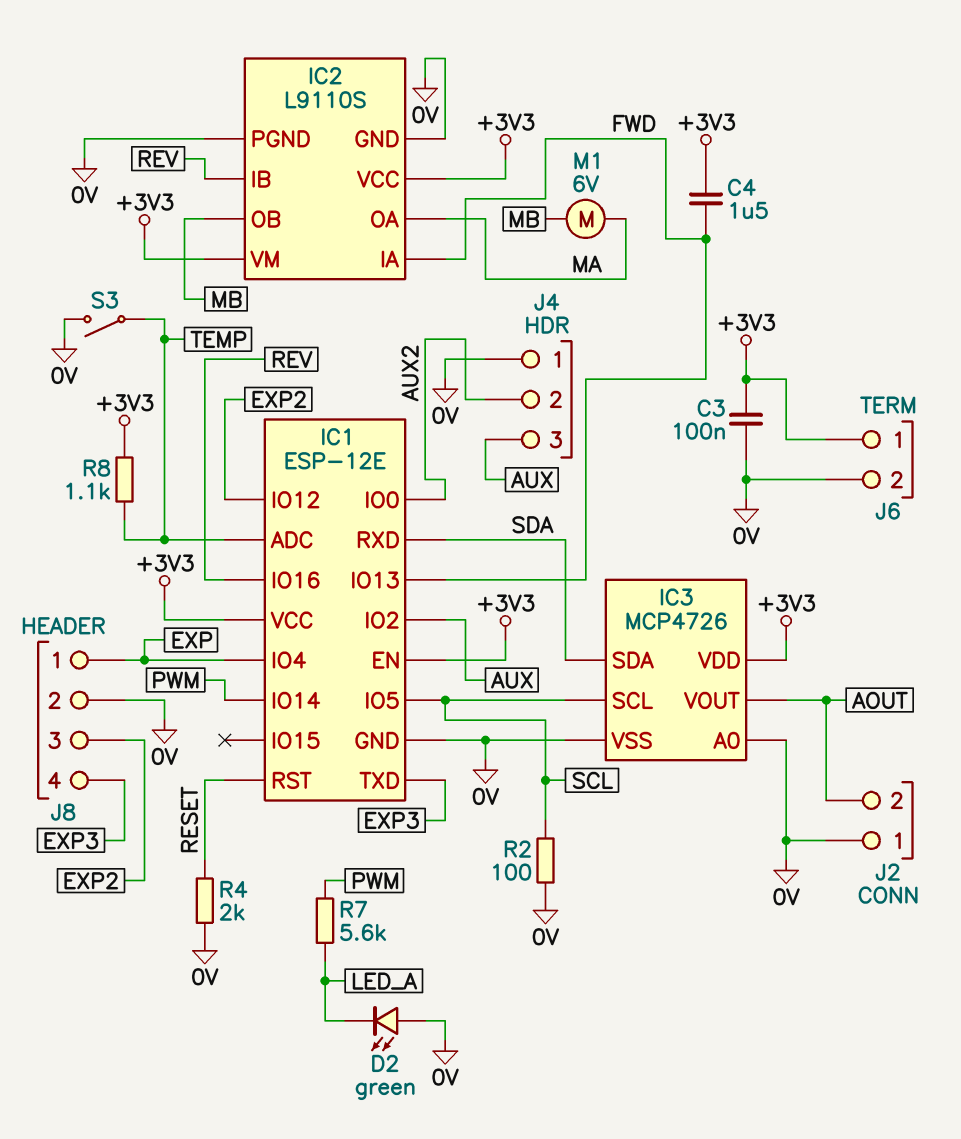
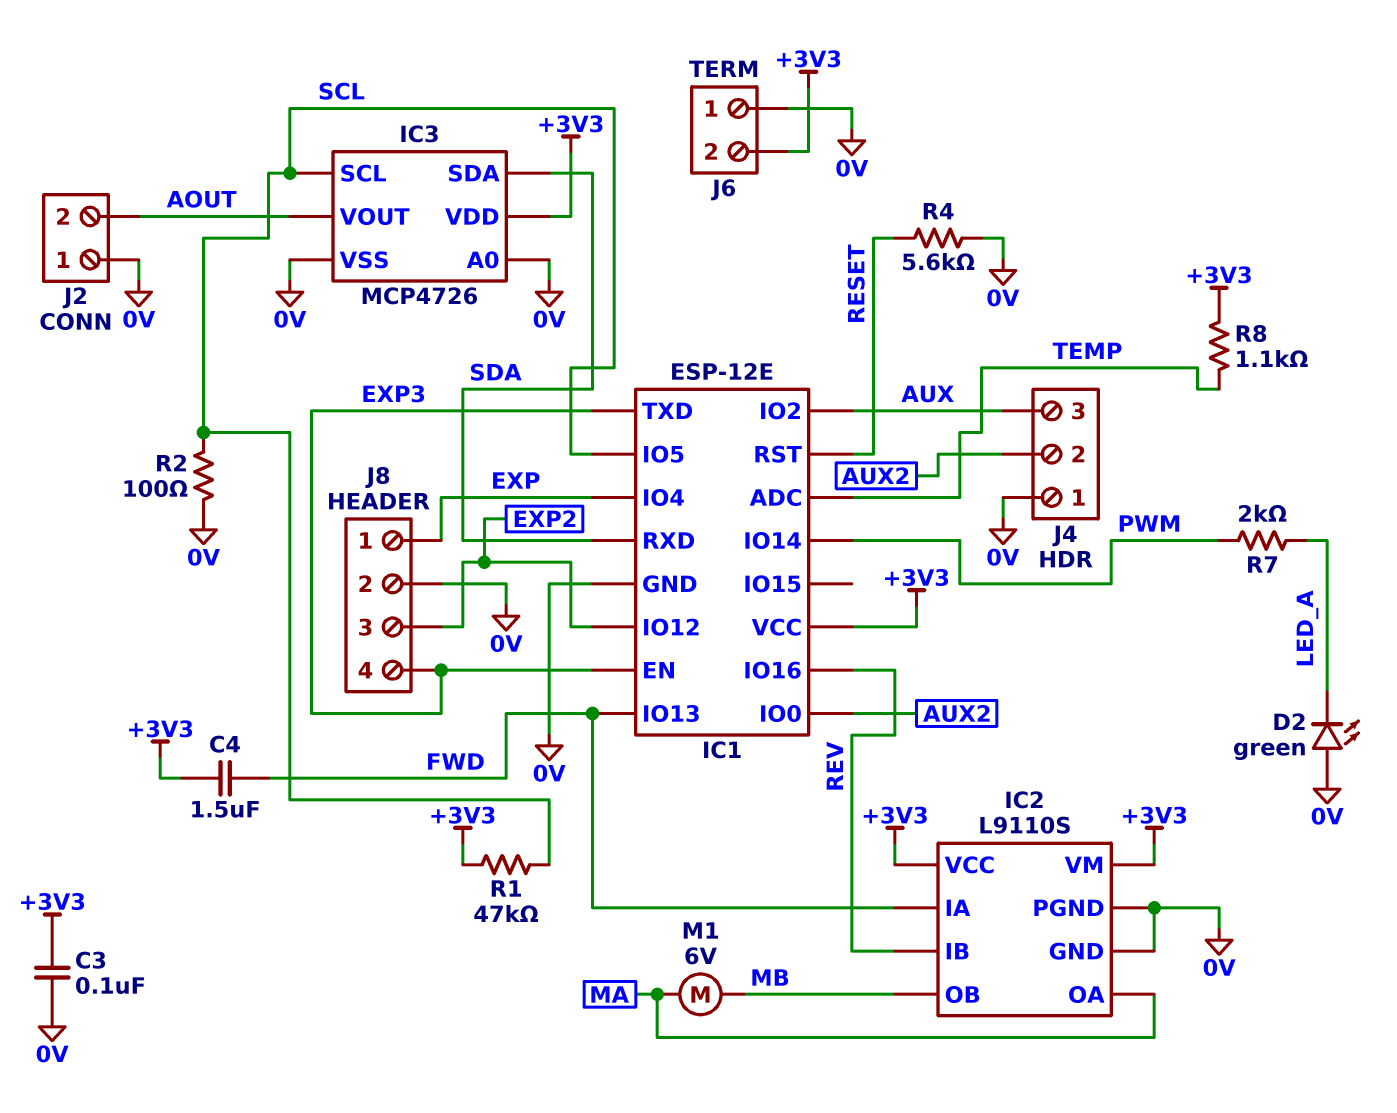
IC1 pin EN: +3V3 -> EXP3
J6 pin 1: +3V3 -> 0V
J6 pin 2: 0V -> +3V3
R1: none -> 47k (+3V3, SCL)
R4: 2k (0V, RESET) -> 5.6k (0V, RESET)
R7: 5.6k (LED_A, PWM) -> 2k (LED_A, PWM)
S3: switch (0V, TEMP) -> none

